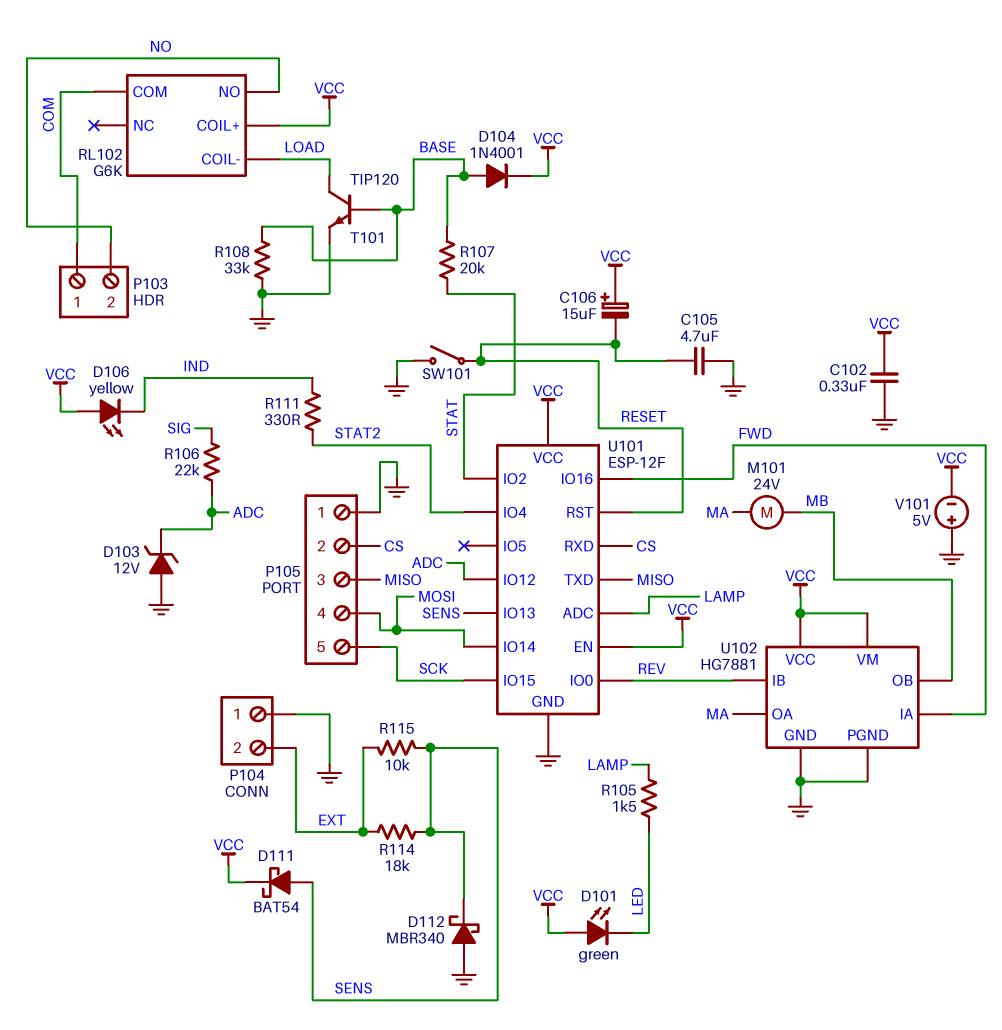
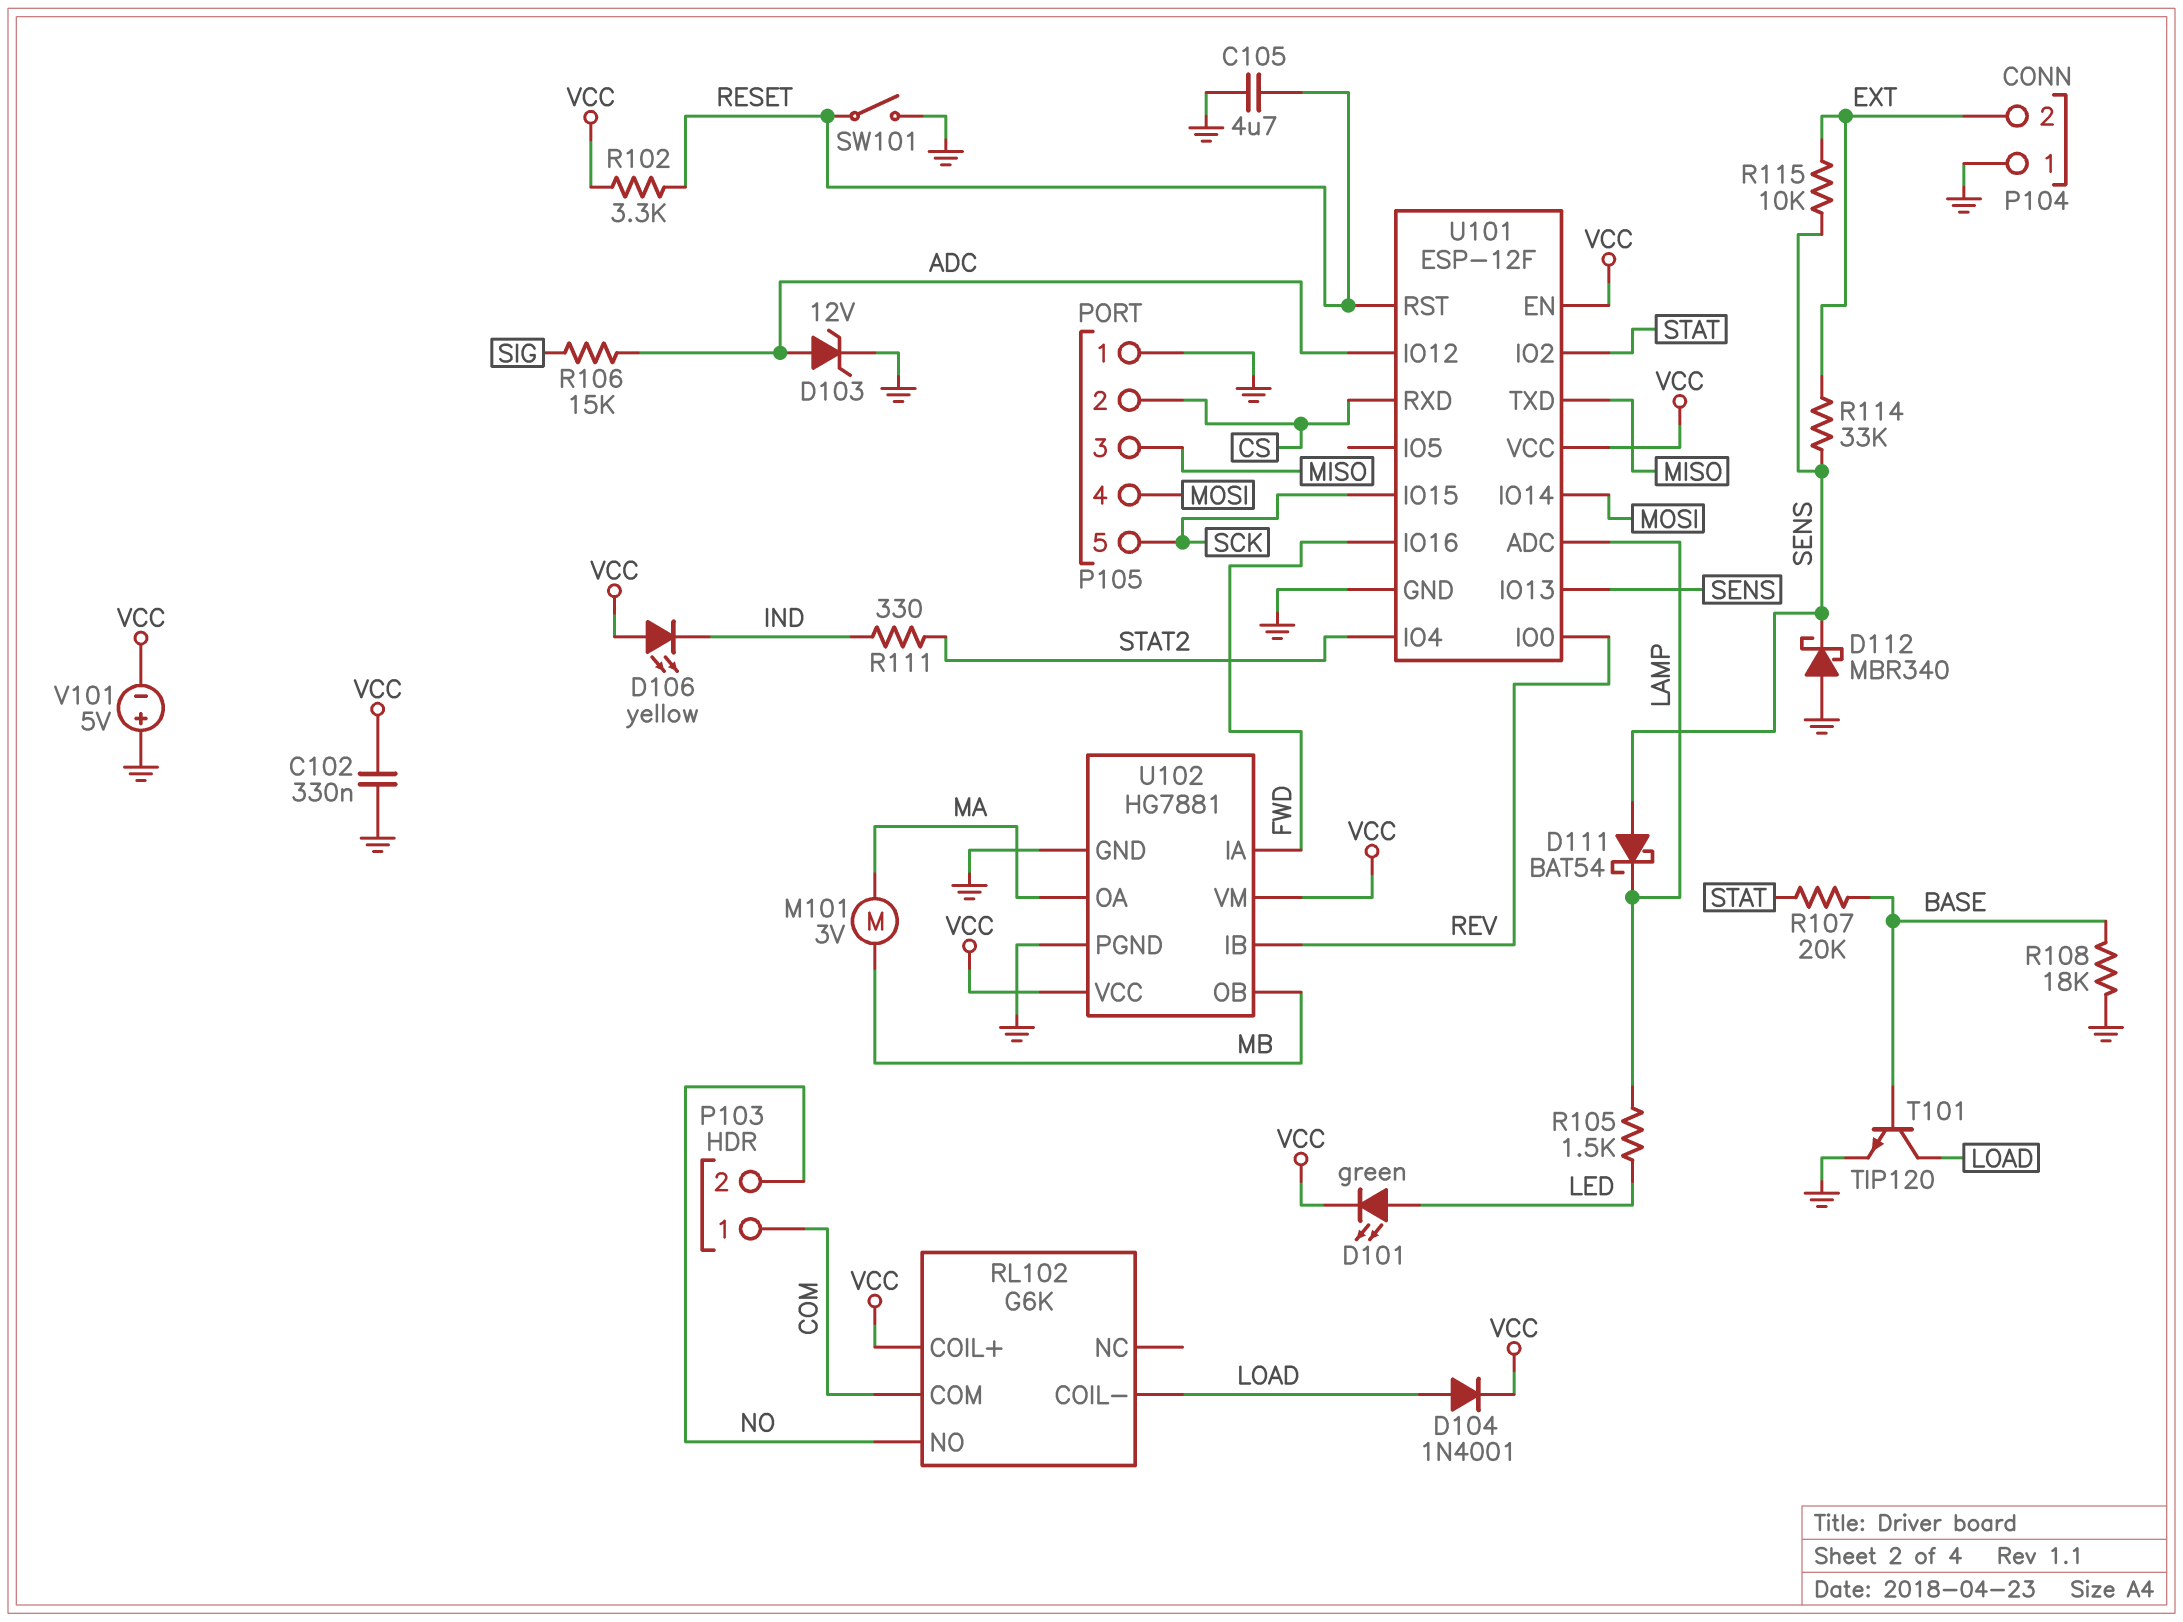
C106: 15uF (plus VCC, minus RESET) -> none
D101: LED green (A VCC, K LED) -> LED green (A LED, K VCC)
D103: zener 12V (A GND, K ADC) -> zener 12V (A ADC, K GND)
D104: diode 1N4001 (A BASE, K VCC) -> diode 1N4001 (A LOAD, K VCC)
D111: schottky BAT54 (A SENS, K VCC) -> schottky BAT54 (A SENS, K LAMP)
M101: motor 24V (MA, MB) -> motor 3V (MA, MB)
R102: none -> 3.3k (RESET, VCC)
R106: 22k (ADC, SIG) -> 15k (ADC, SIG)
R108: 33k (BASE, GND) -> 18k (BASE, GND)
R114: 18k (EXT, SENS) -> 33k (EXT, SENS)

